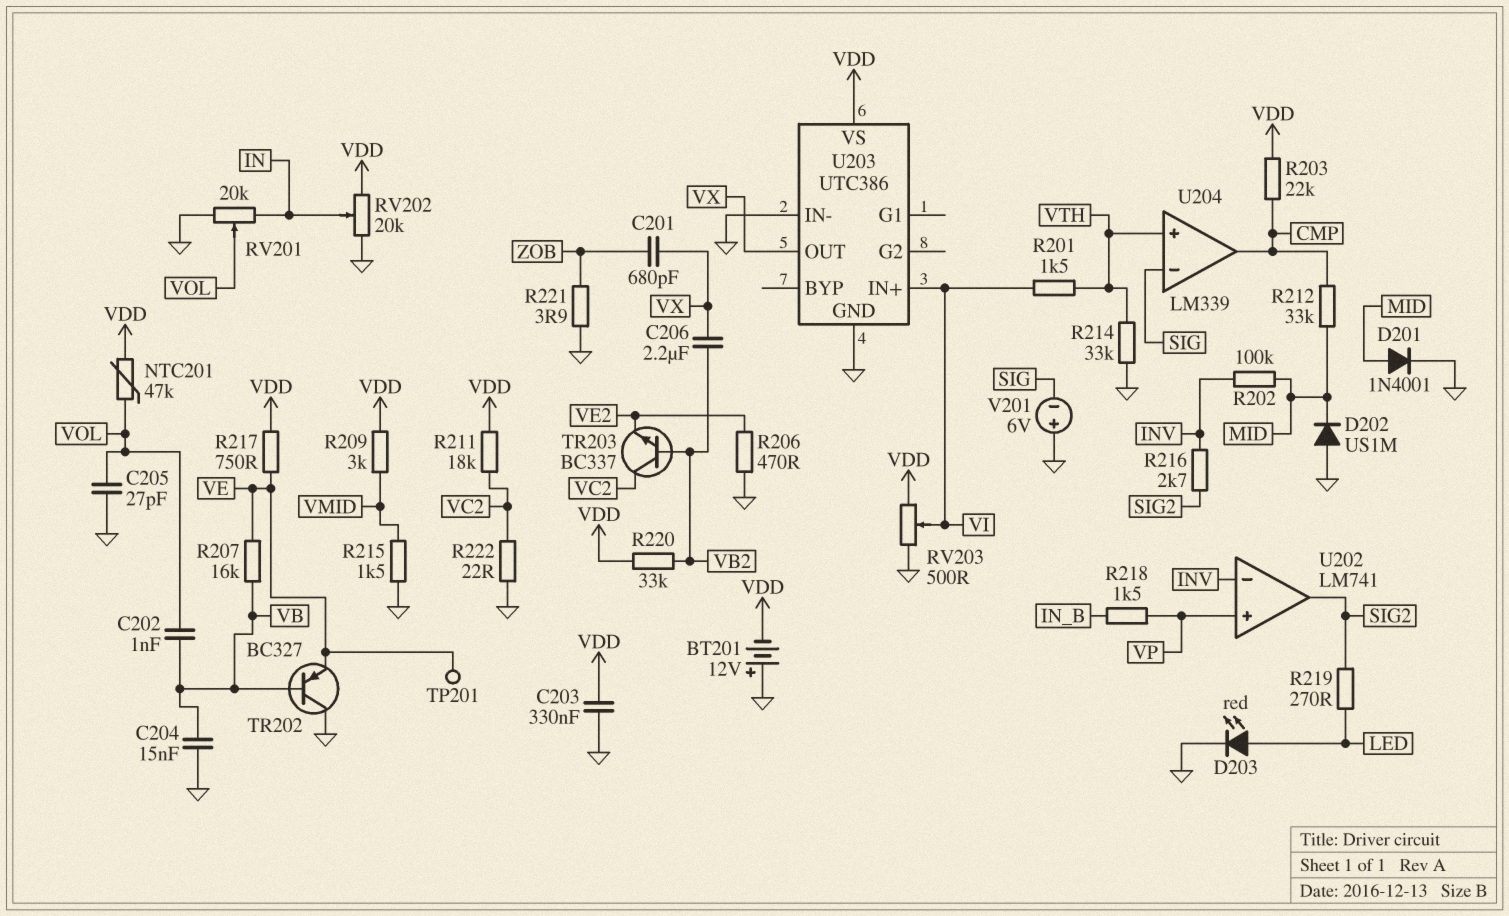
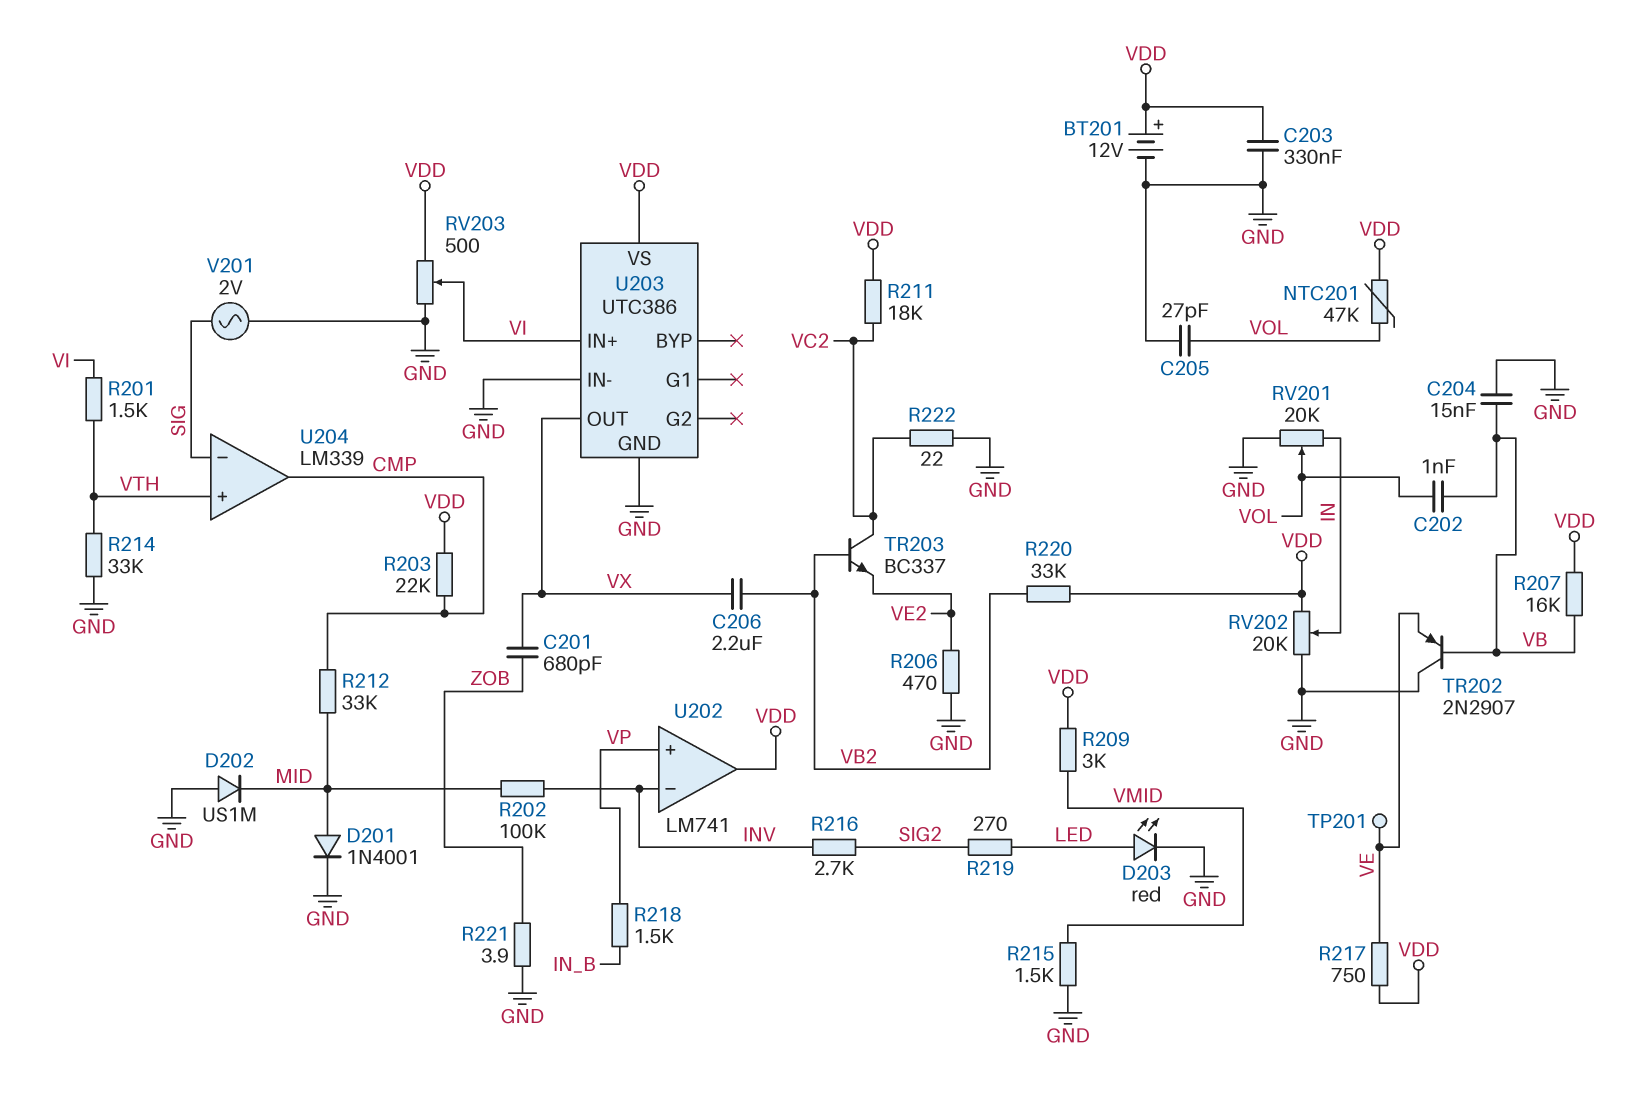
BT201: 12V (plus GND, minus VDD) -> 12V (plus VDD, minus GND)
R207: 16k (VB, VE) -> 16k (VB, VDD)
TR202: PNP BC327 (B VB, C GND, E VE) -> PNP 2N2907 (B VB, C GND, E VE)
U202 pin out: SIG2 -> VDD
V201: 6V (plus GND, minus SIG) -> AC 2V (GND, SIG)

